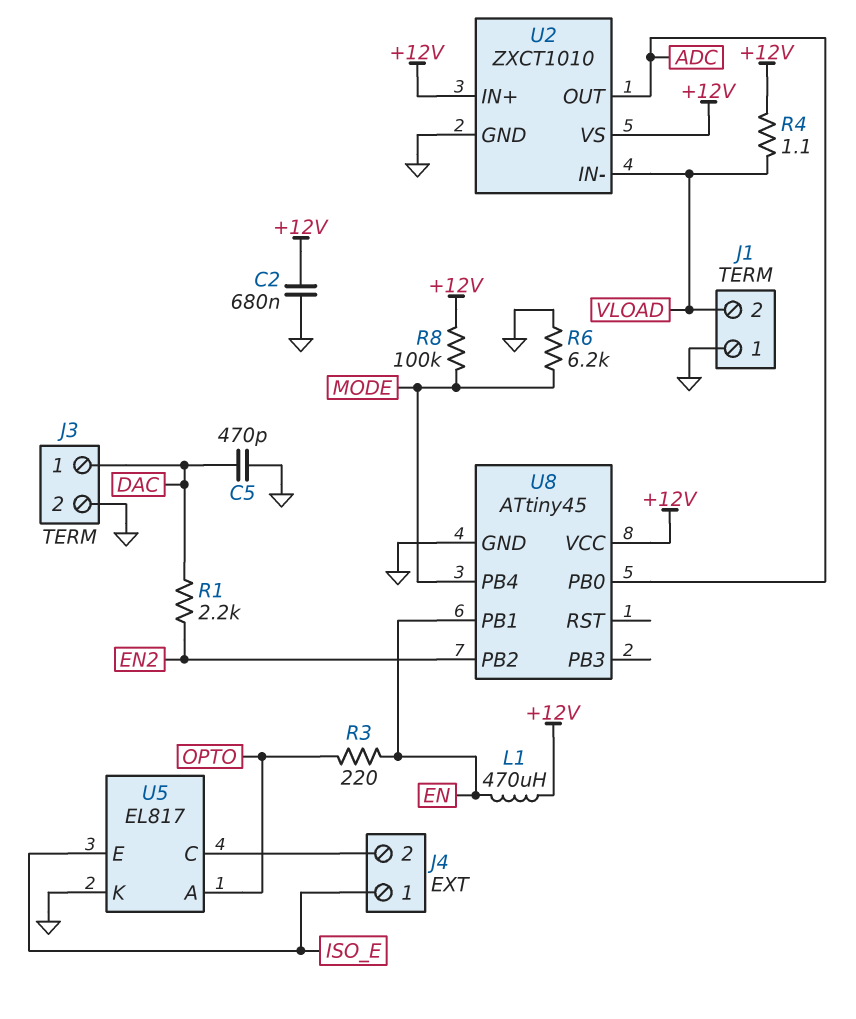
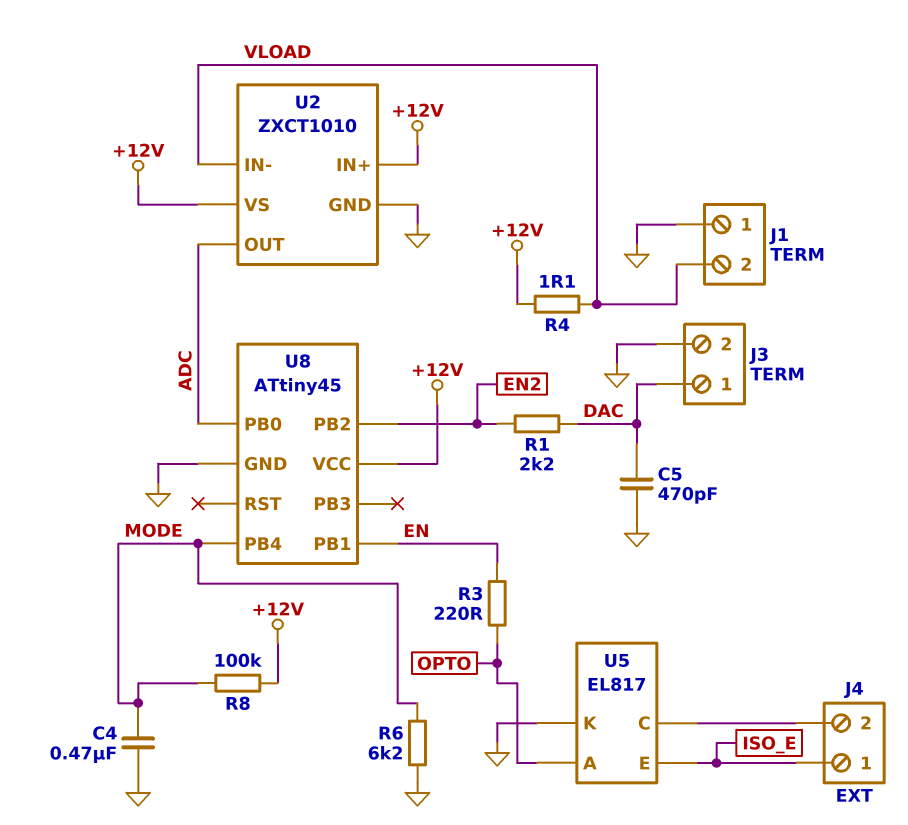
C2: 680nF (+12V, GND) -> none
C4: none -> 470nF (GND, MODE)
L1: 470uH (+12V, EN) -> none

